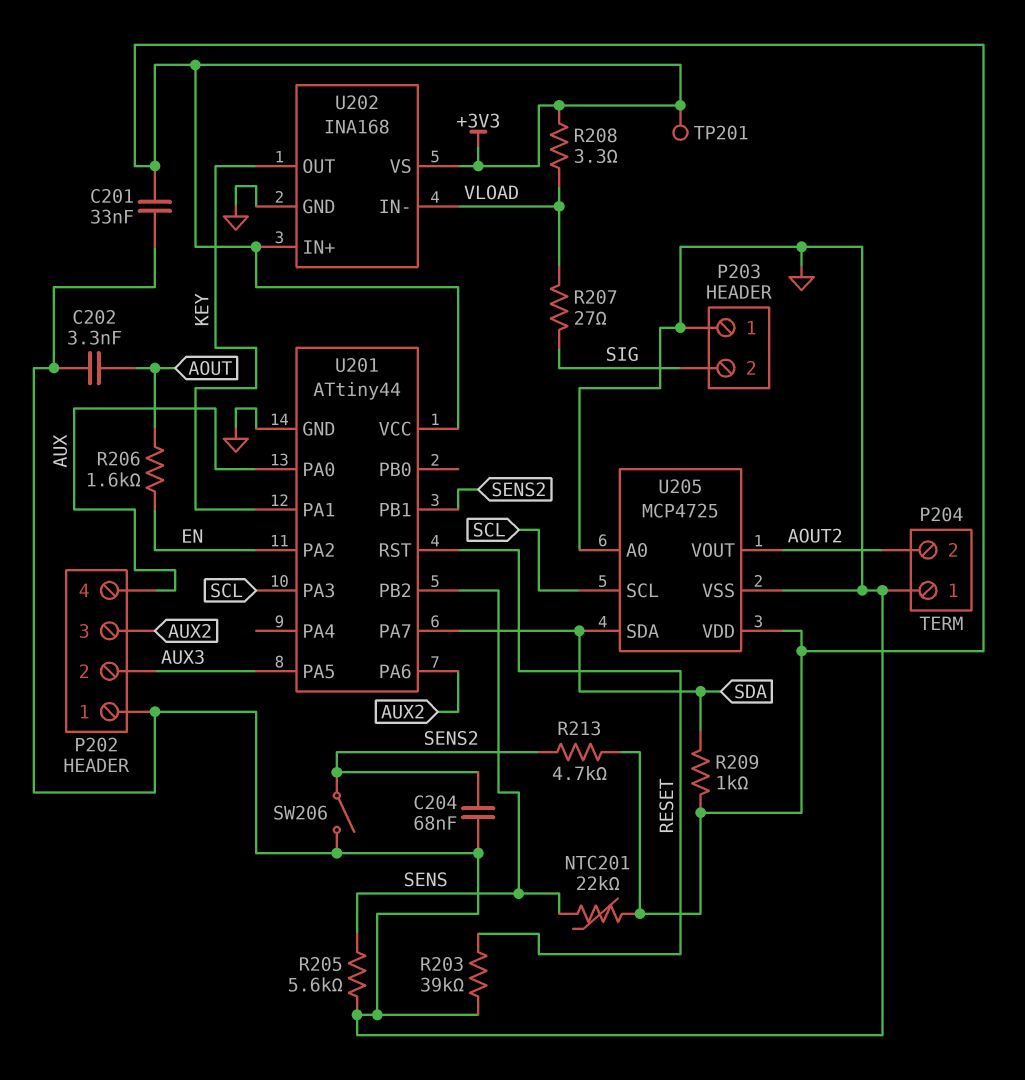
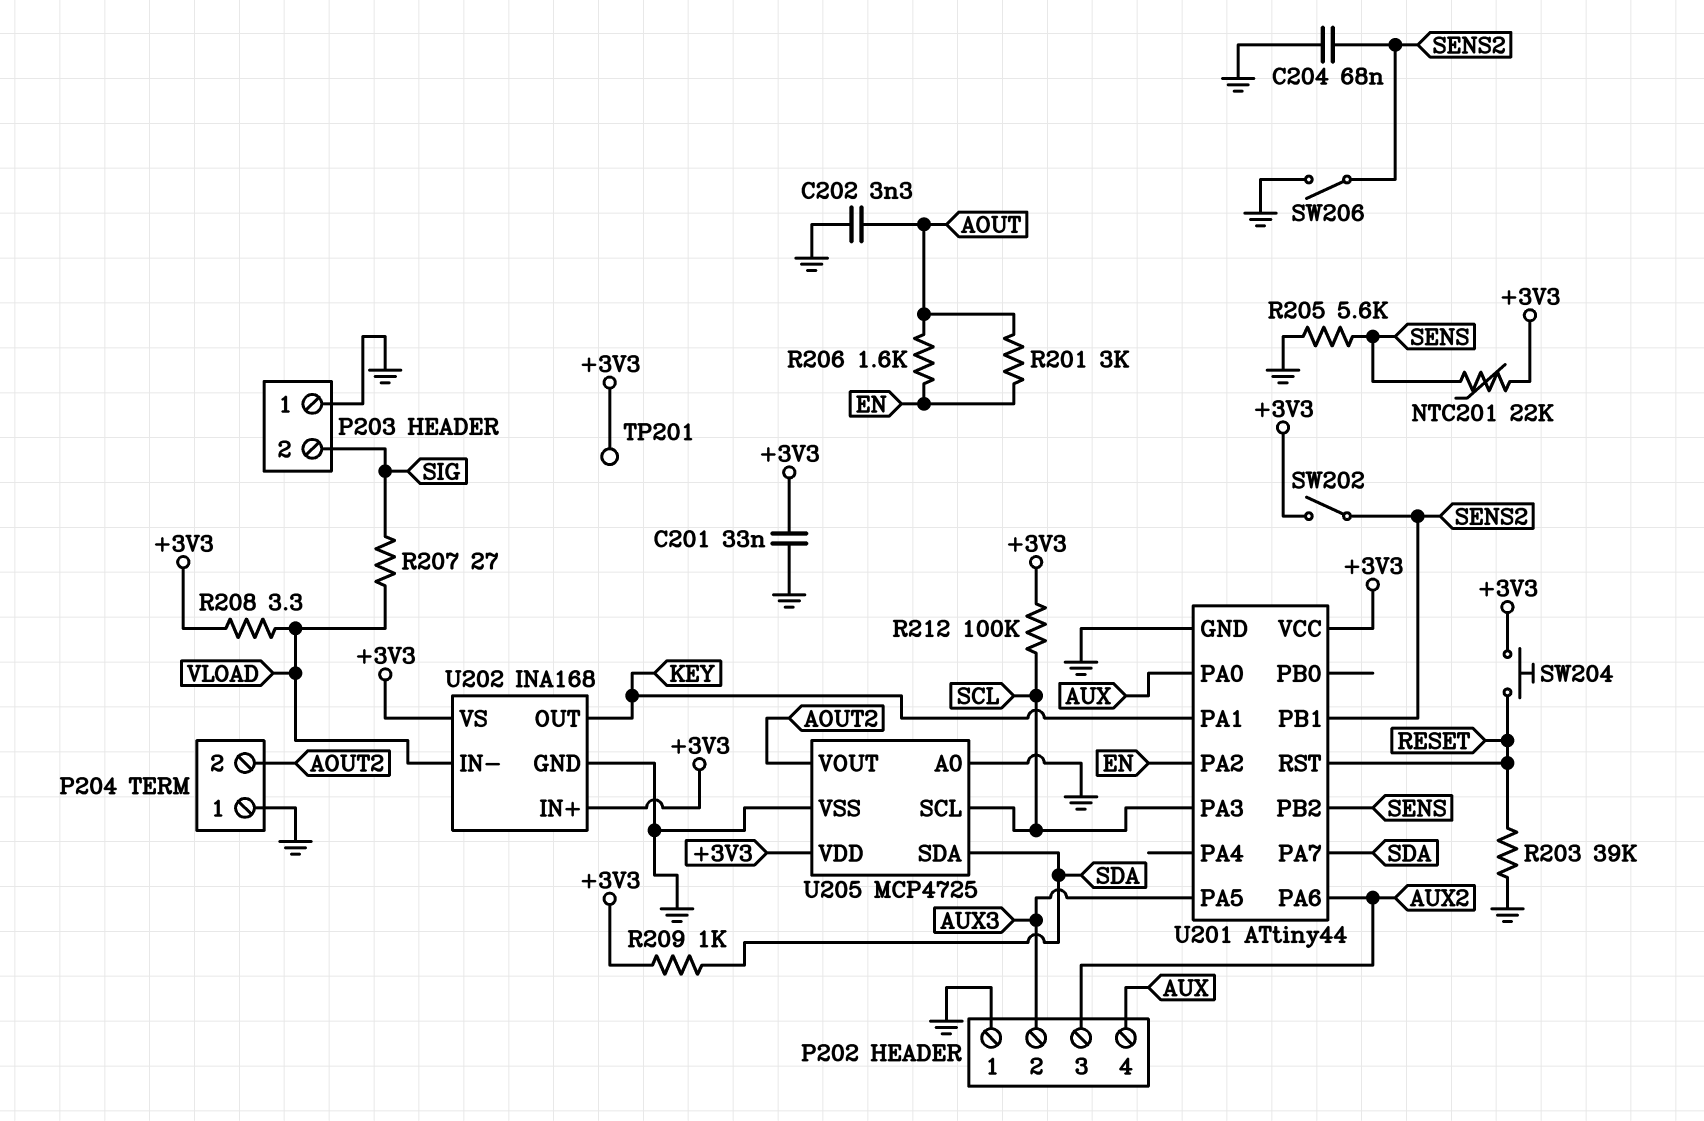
R201: none -> 3k (AOUT, EN)
R212: none -> 100k (+3V3, SCL)
R213: 4.7k (+3V3, SENS2) -> none
SW202: none -> switch (+3V3, SENS2)
SW204: none -> button (+3V3, RESET)

